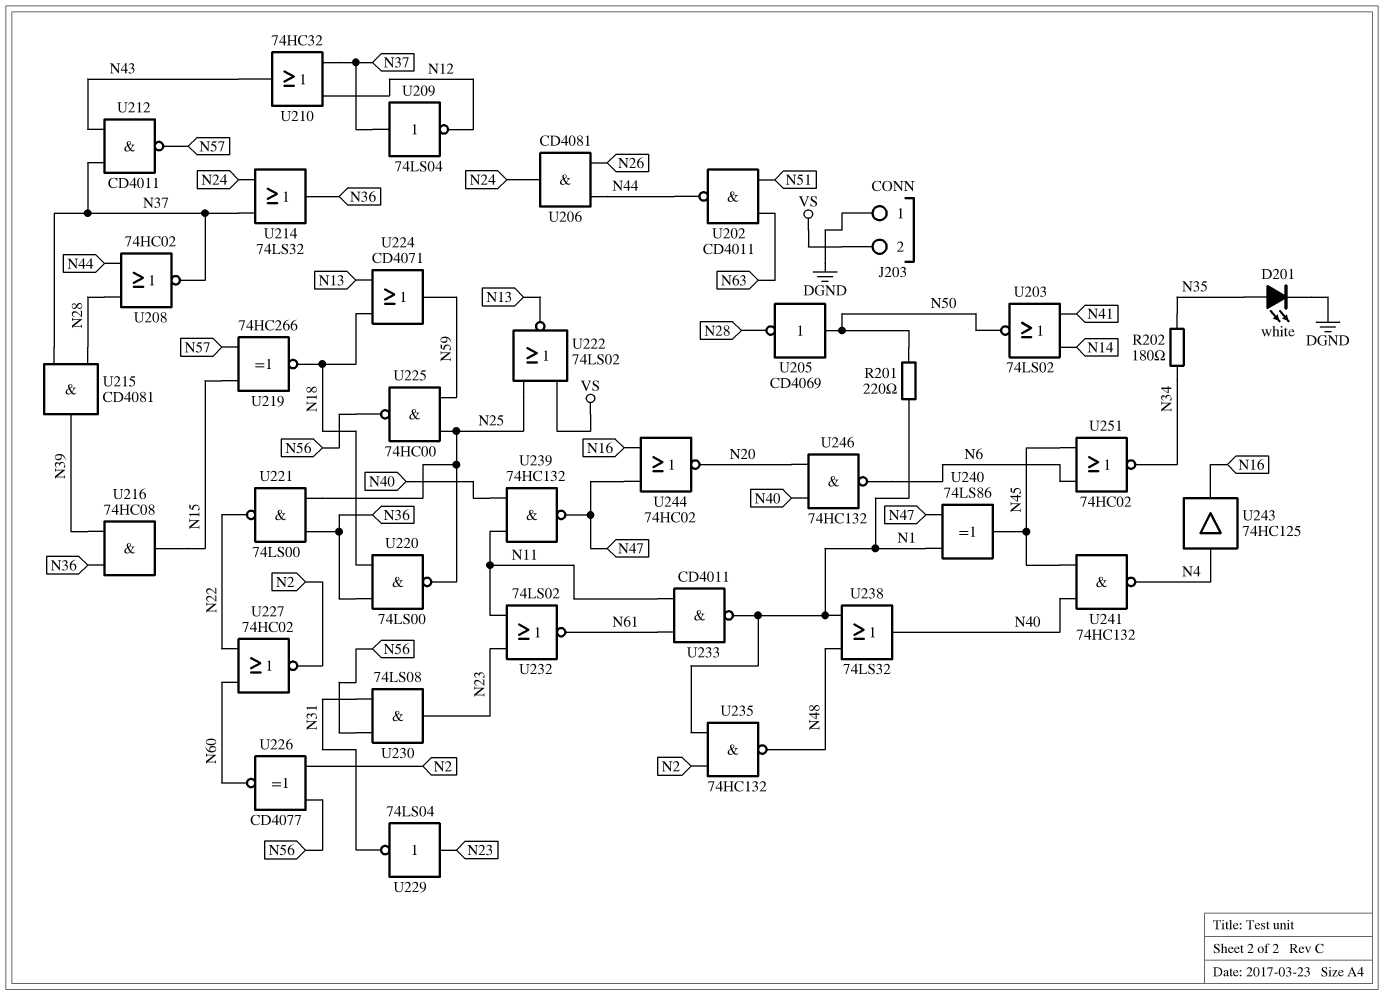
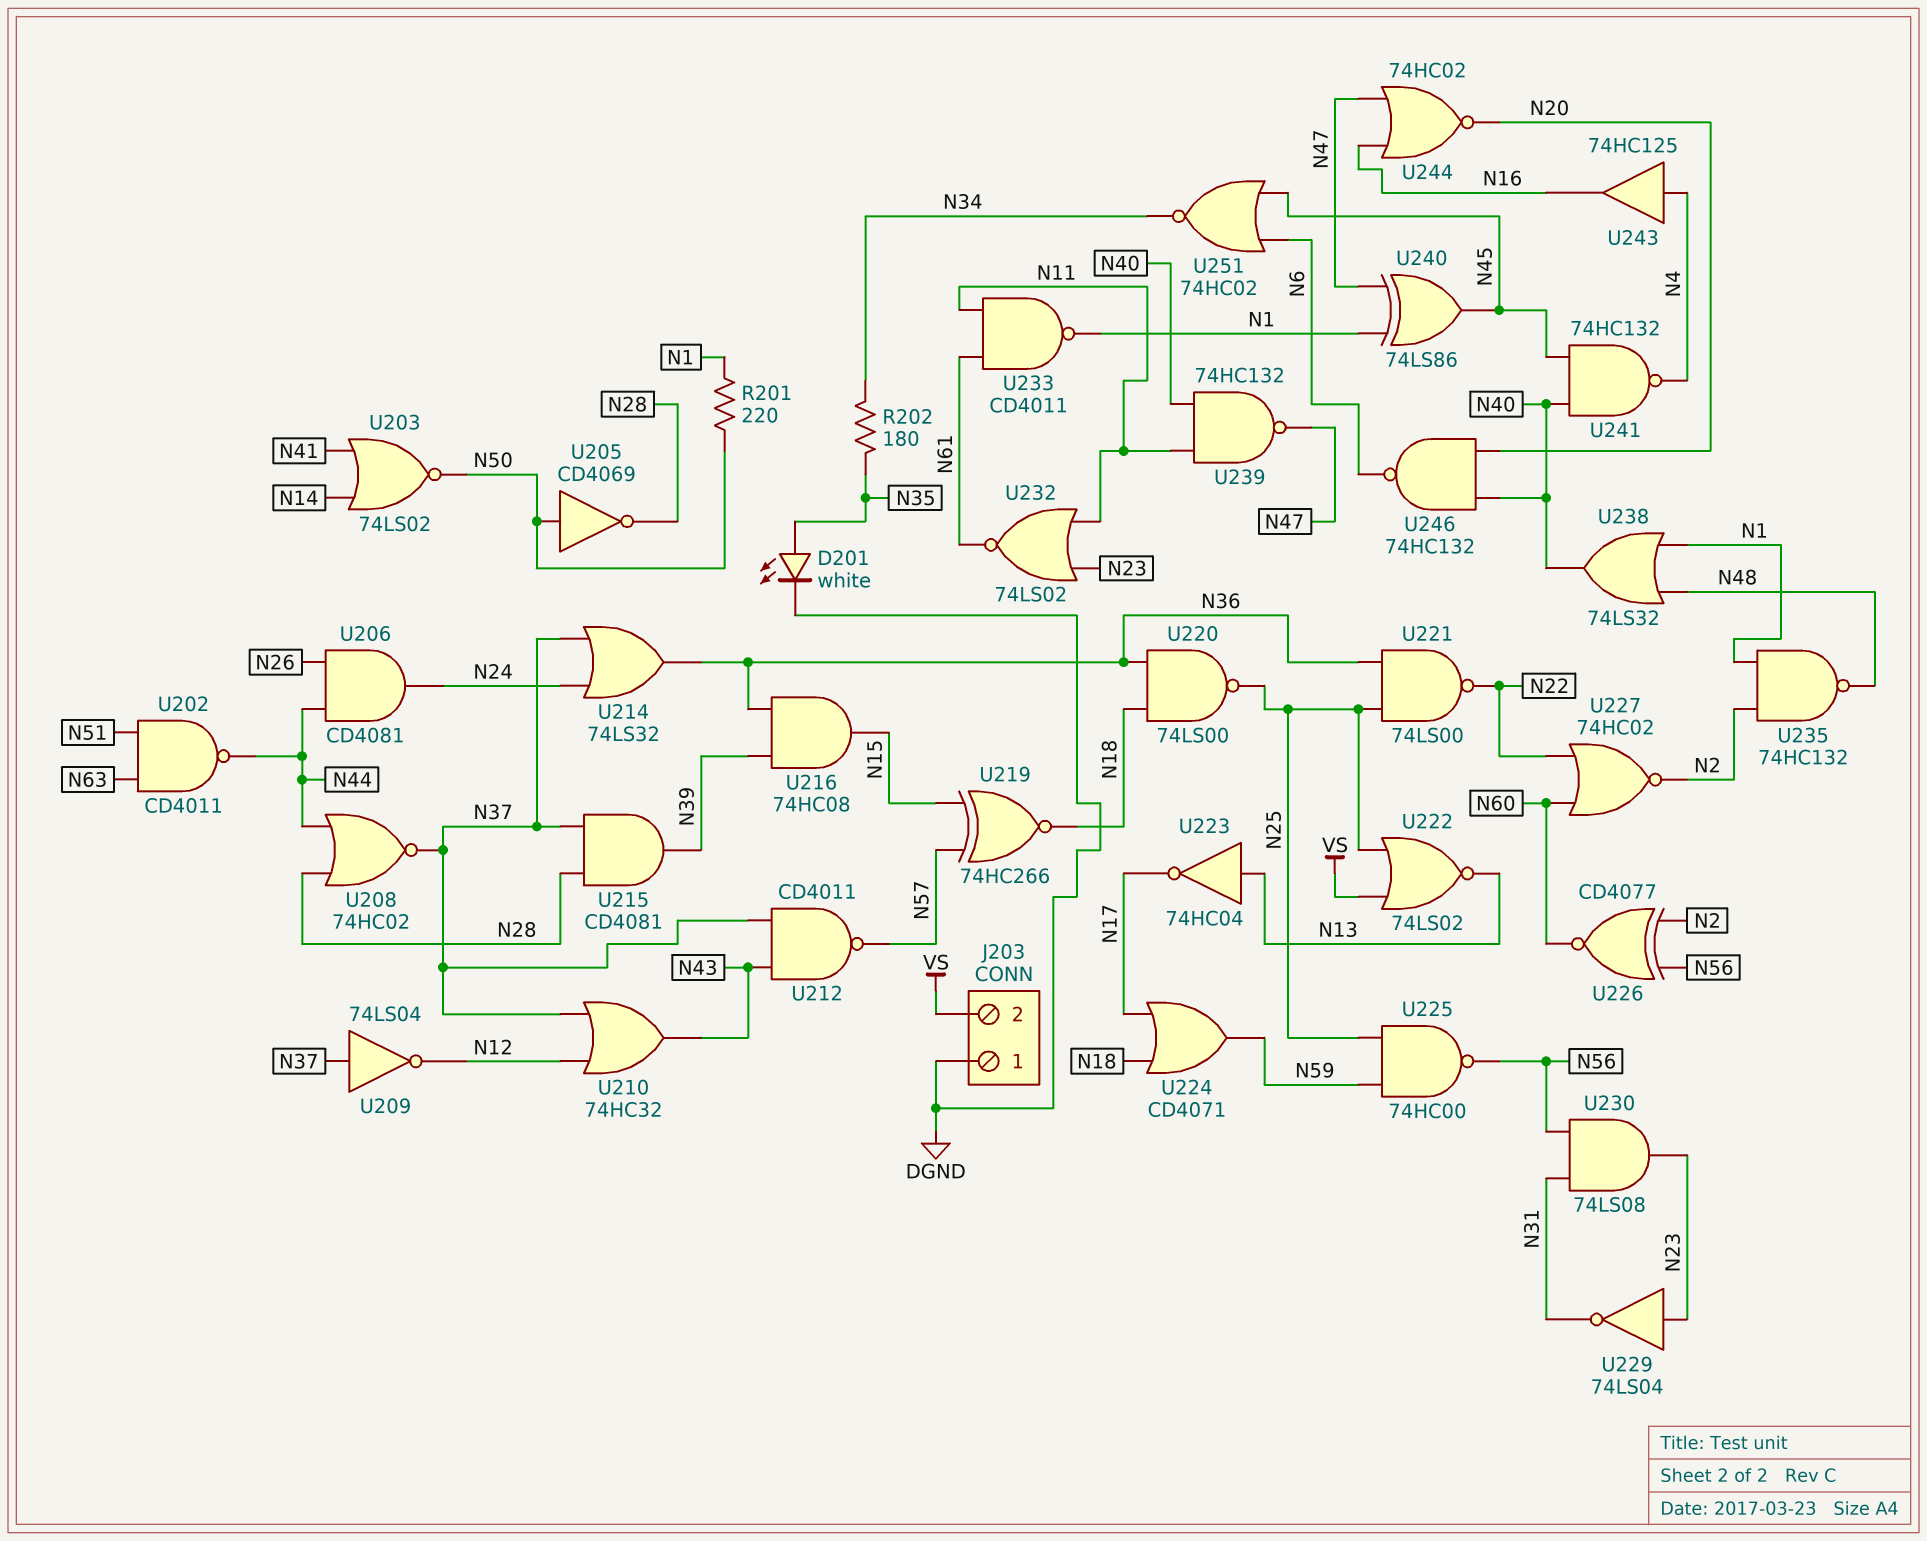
U223: none -> NOT 74HC04 (in N13, out N17)
U224: OR CD4071 (in N13, in N18, out N59) -> OR CD4071 (in N17, in N18, out N59)

